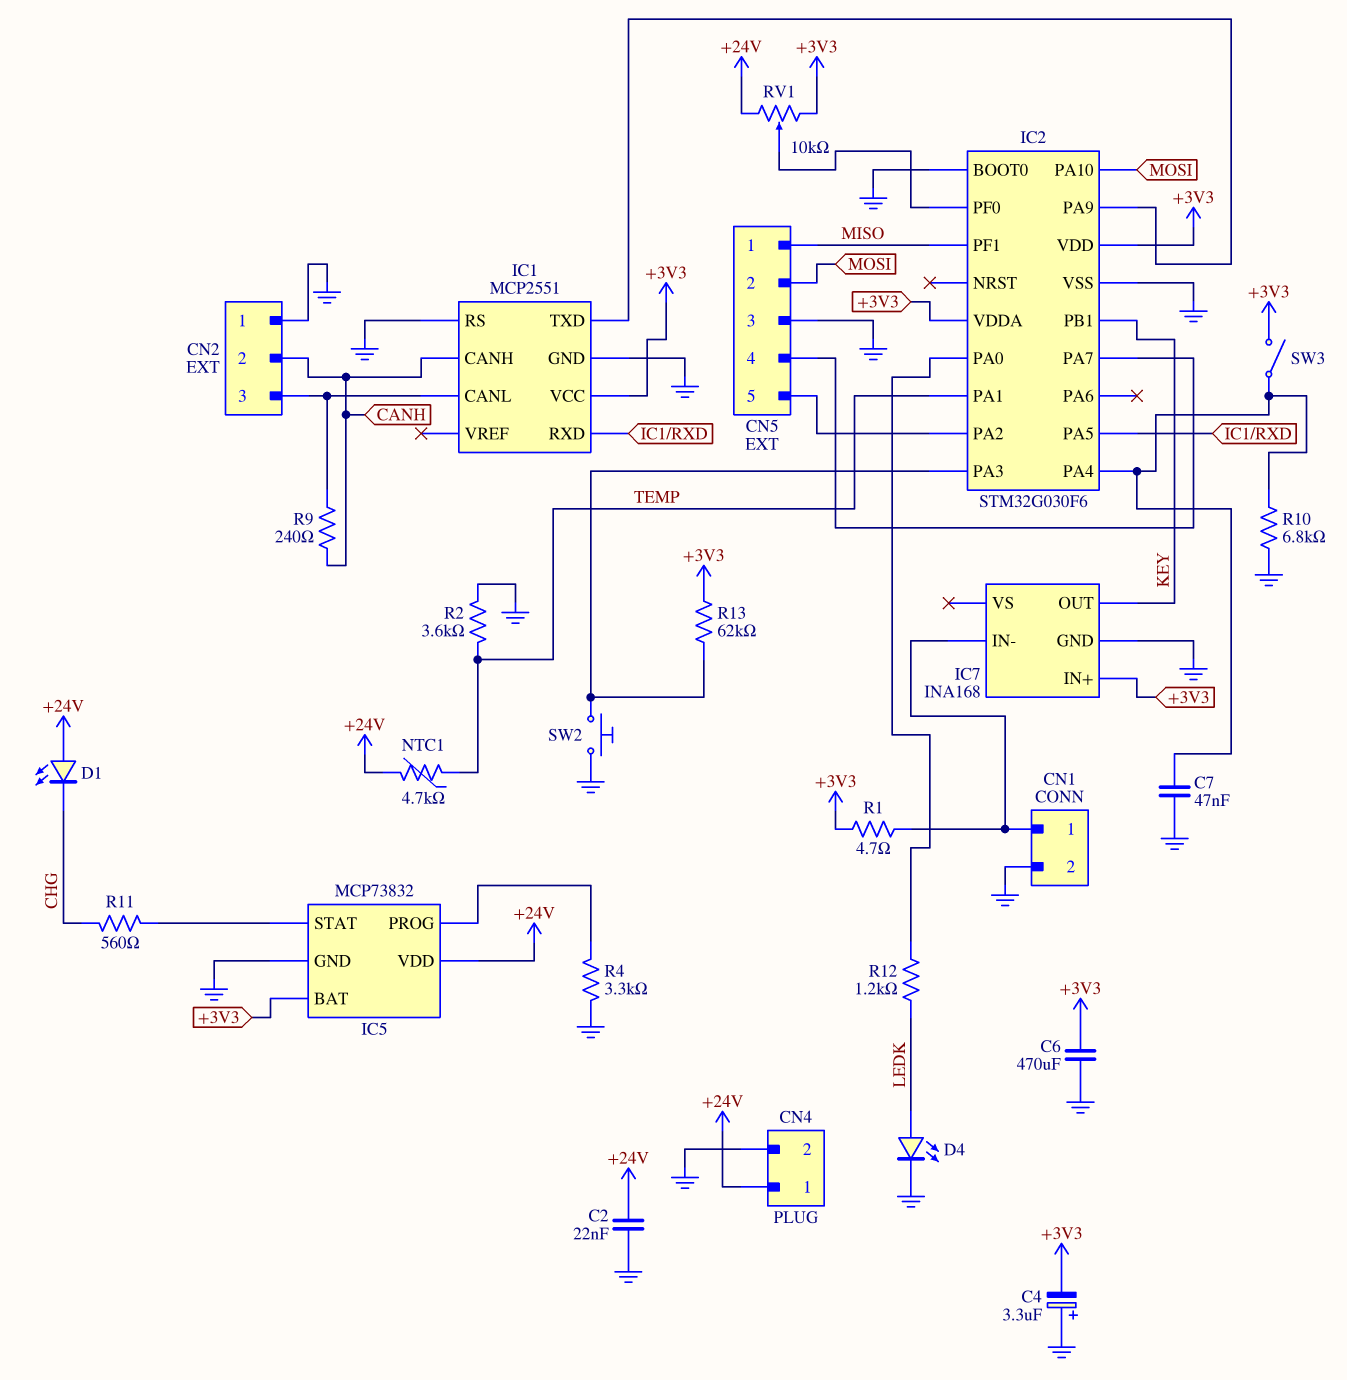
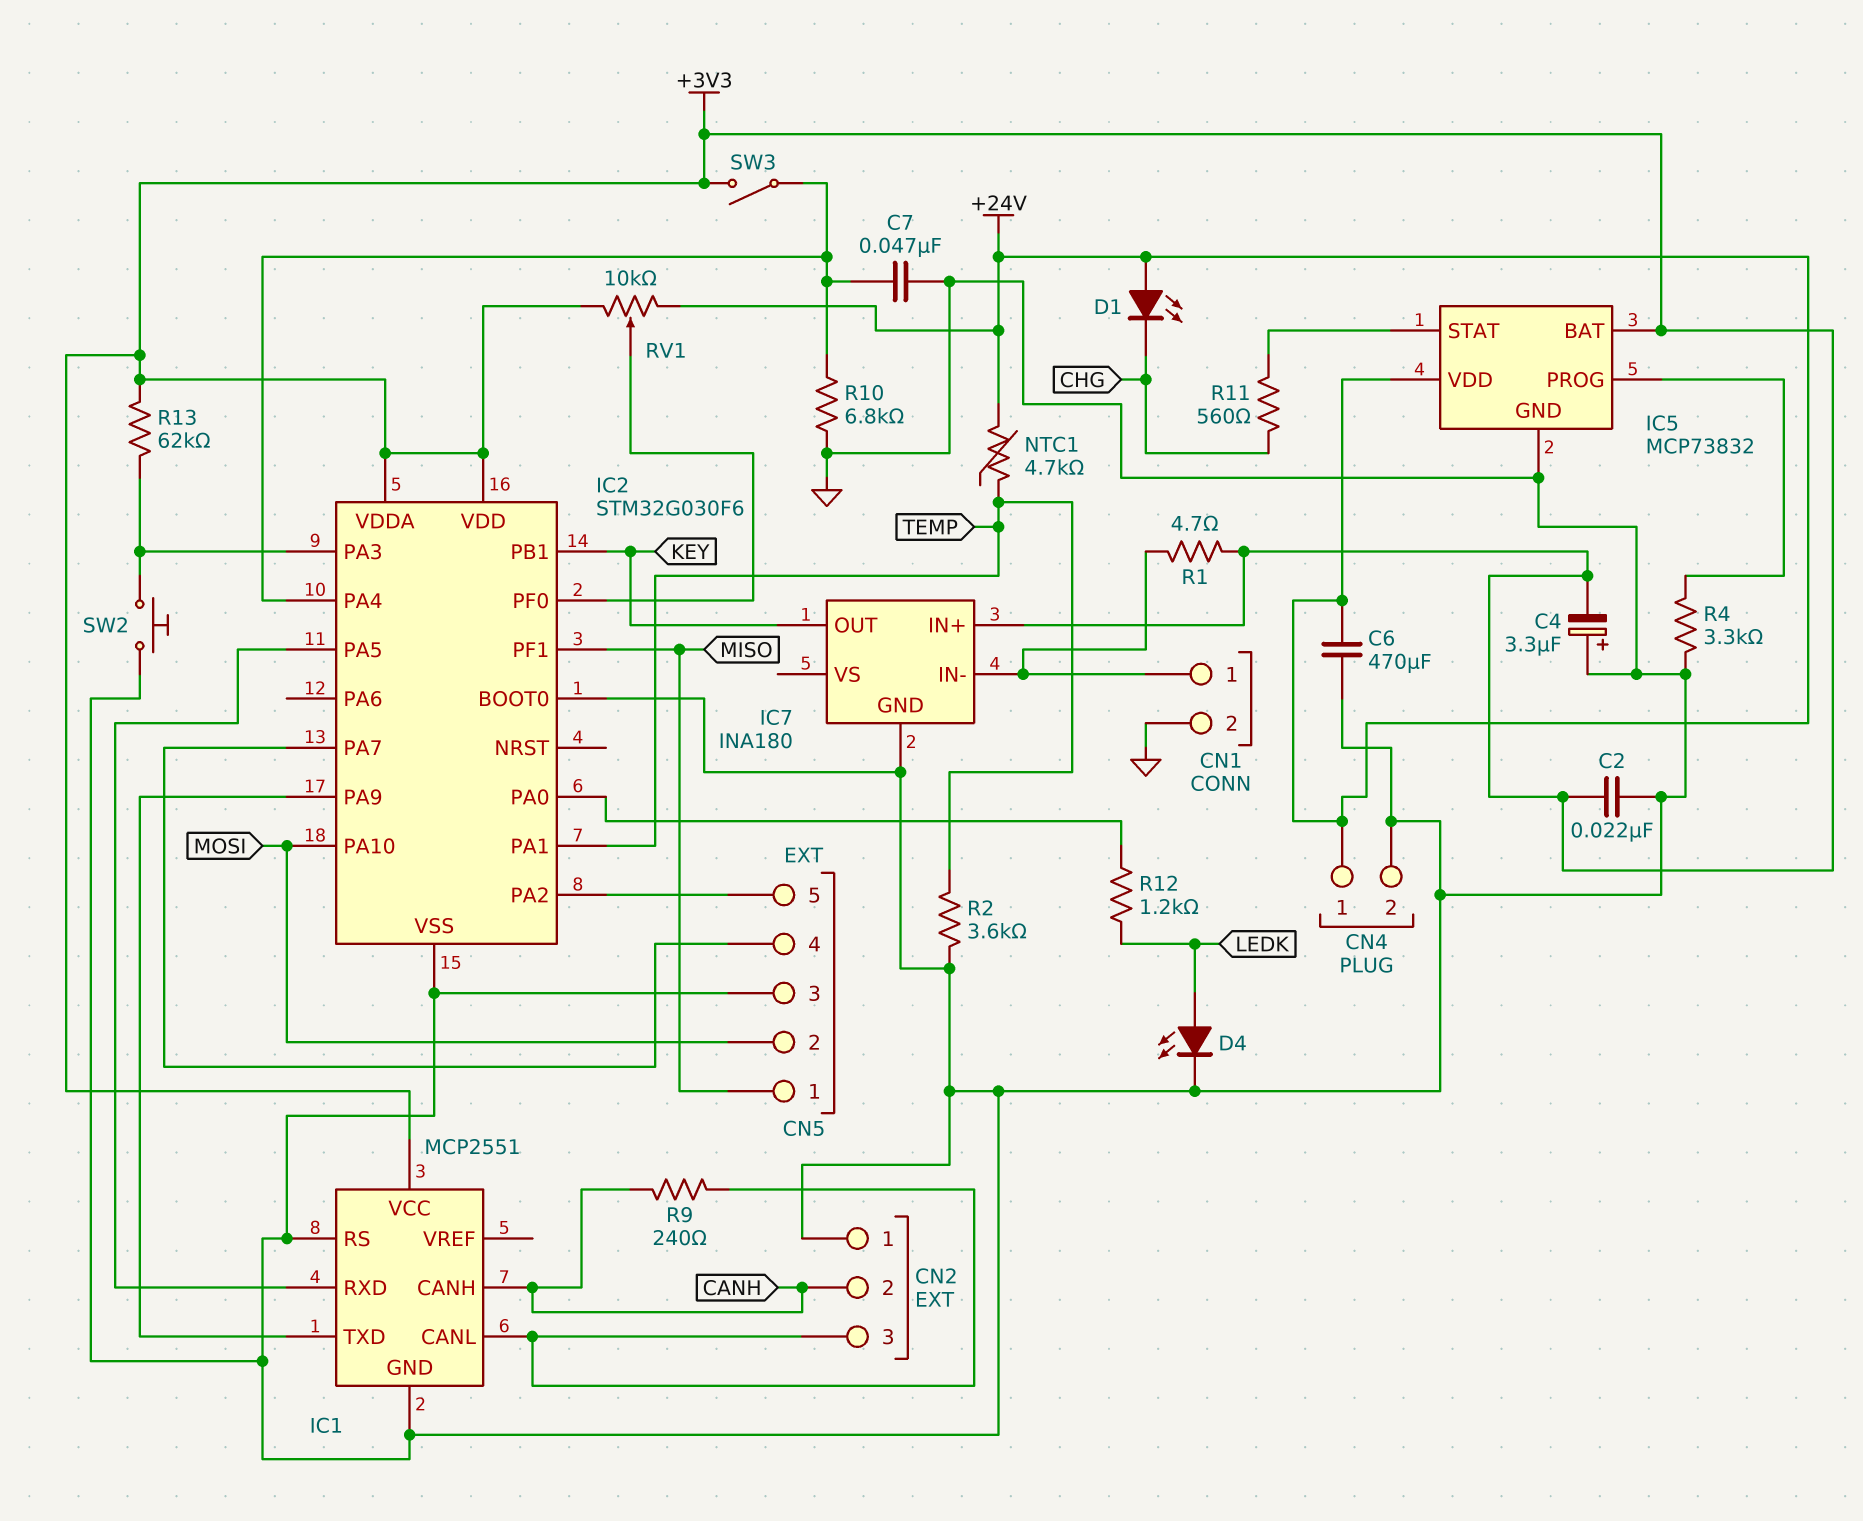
C2: 22nF (+24V, GND) -> 22nF (+3V3, GND)
C6: 470uF (+3V3, GND) -> 470uF (+24V, GND)
IC7: INA168 -> INA180

